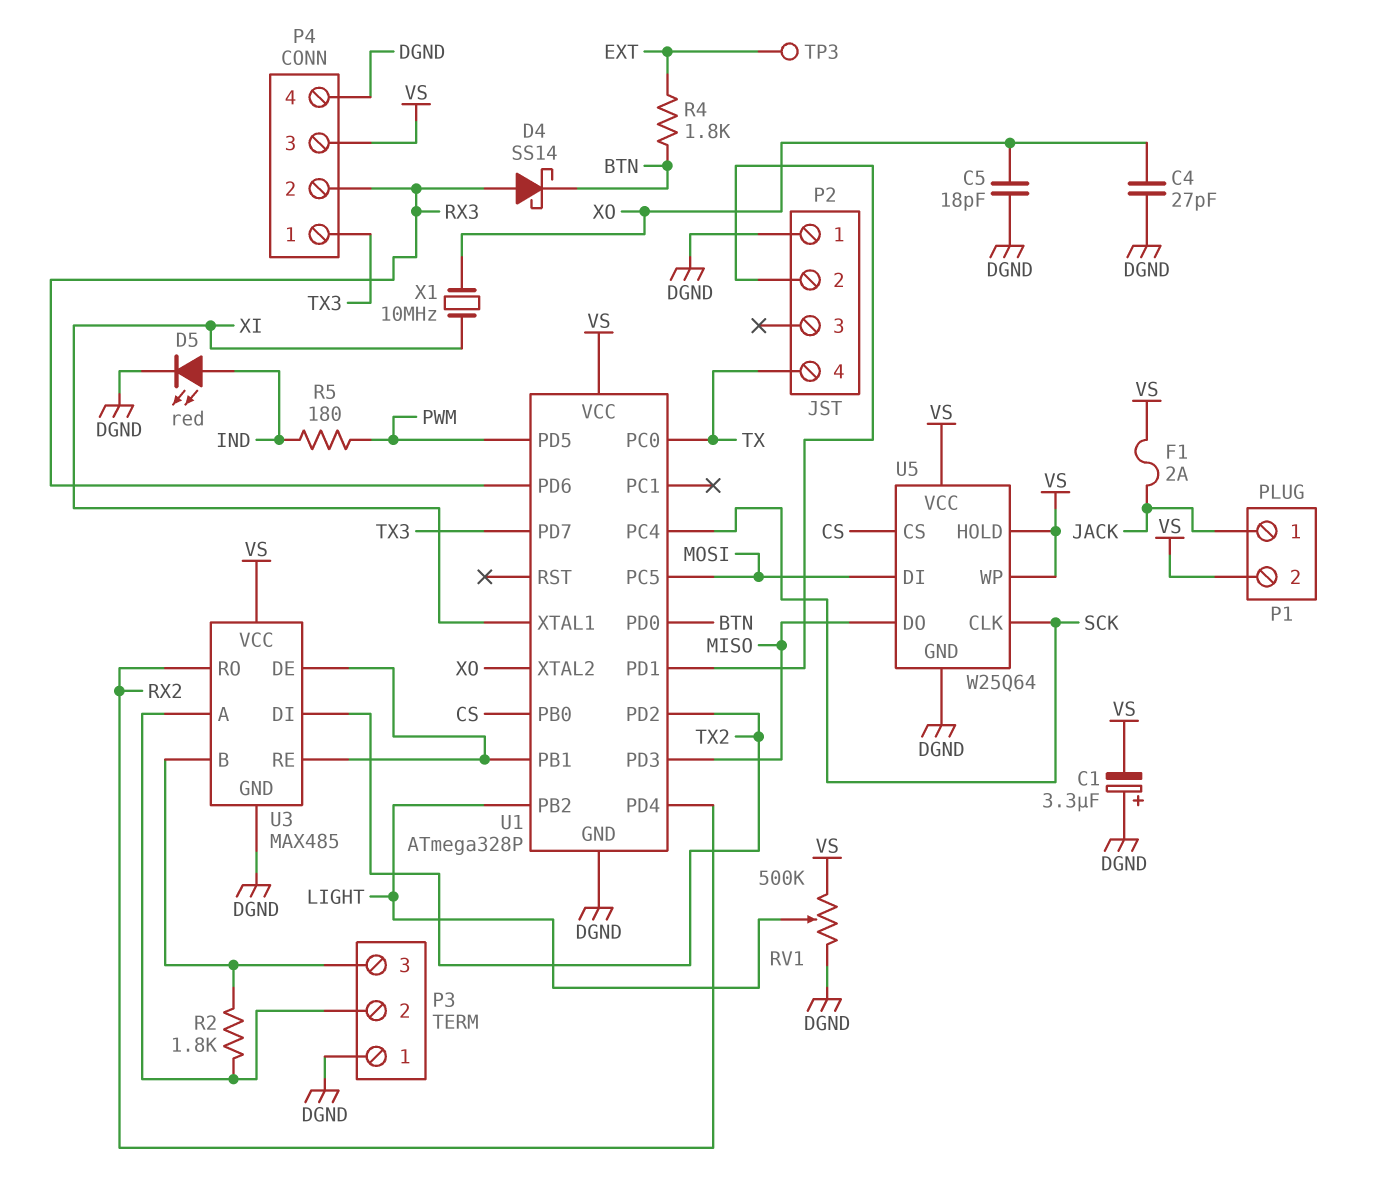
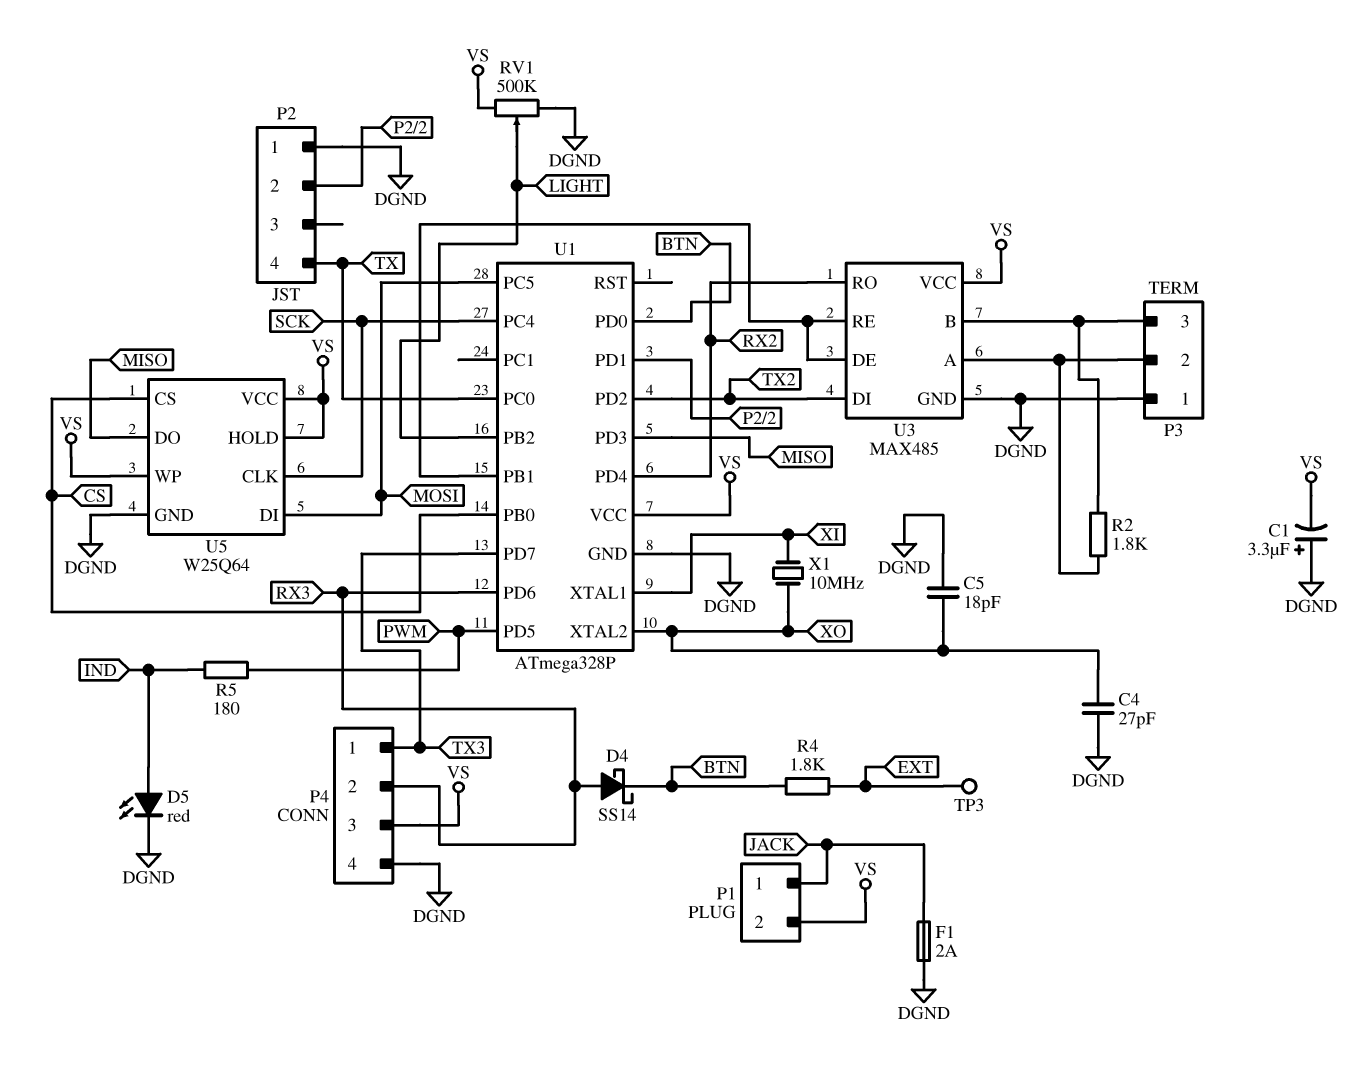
F1: 2A (JACK, VS) -> 2A (DGND, JACK)

